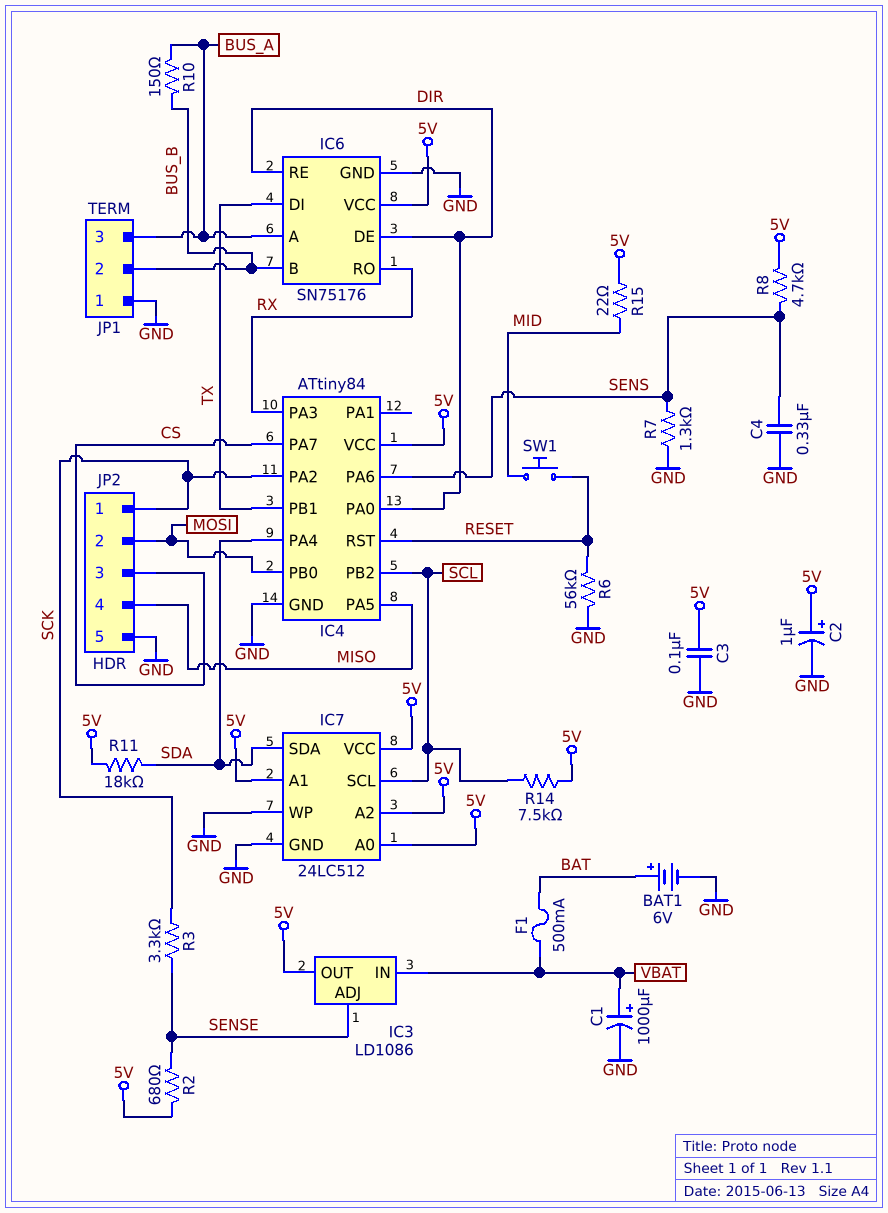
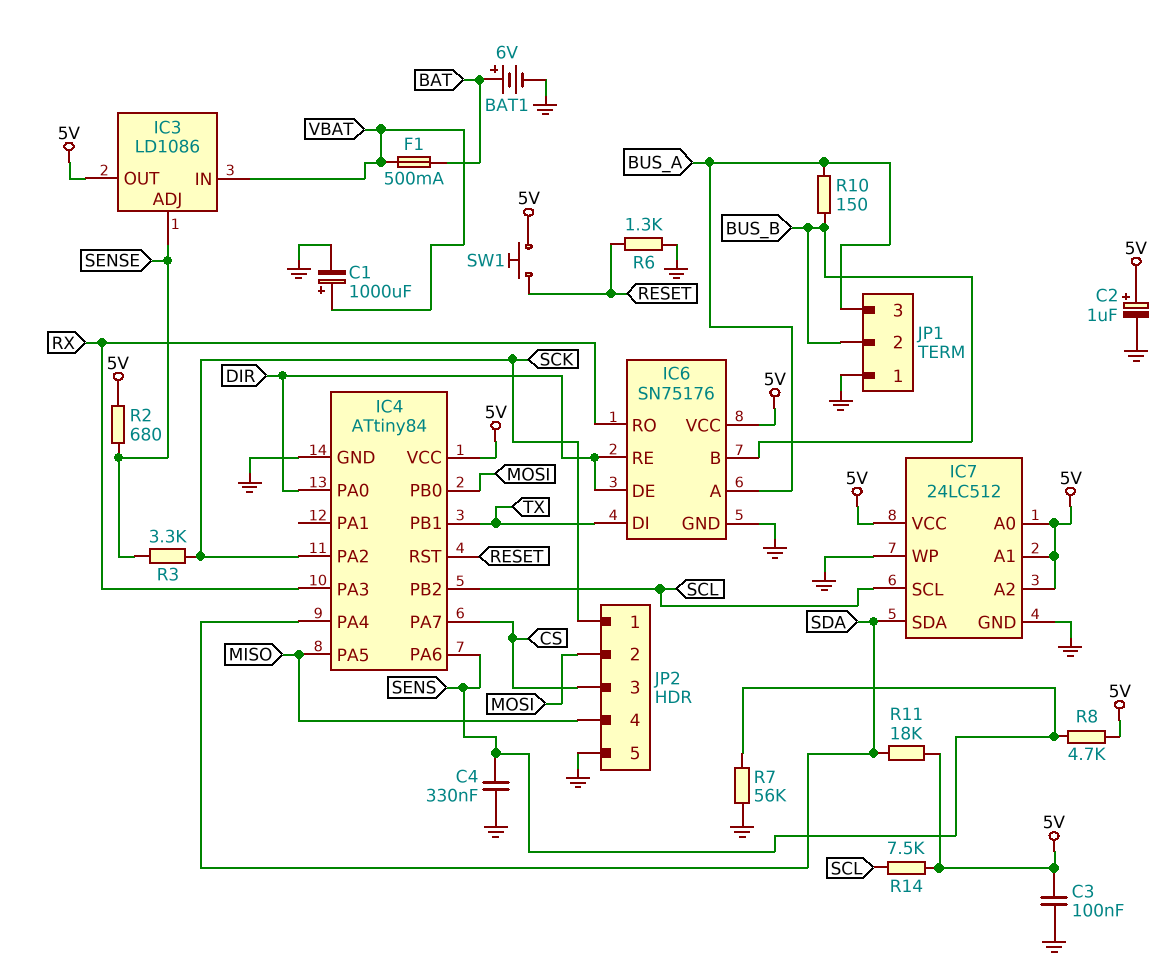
R6: 56k (GND, RESET) -> 1.3k (GND, RESET)
R7: 1.3k (GND, SENS) -> 56k (GND, SENS)
R15: 22 (5V, MID) -> none
SW1: button (MID, RESET) -> button (5V, RESET)

